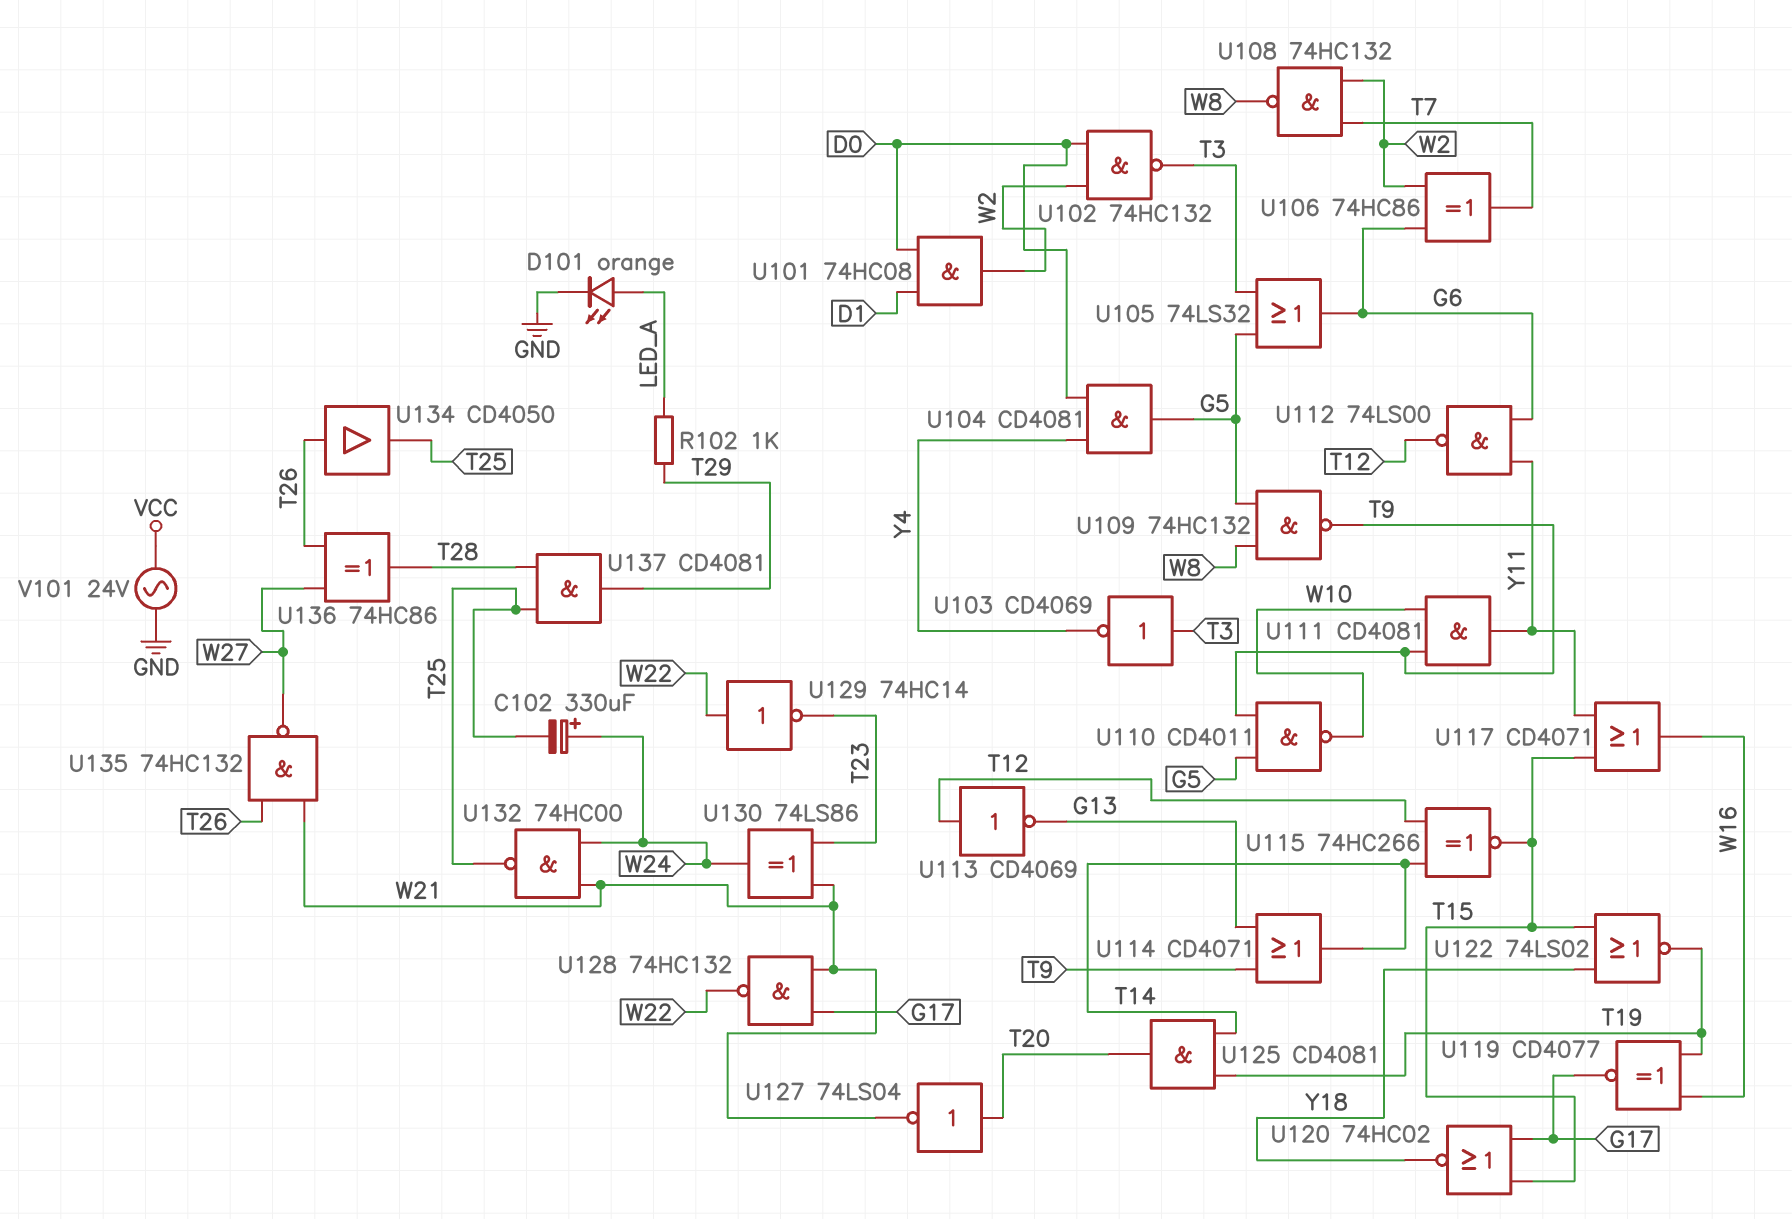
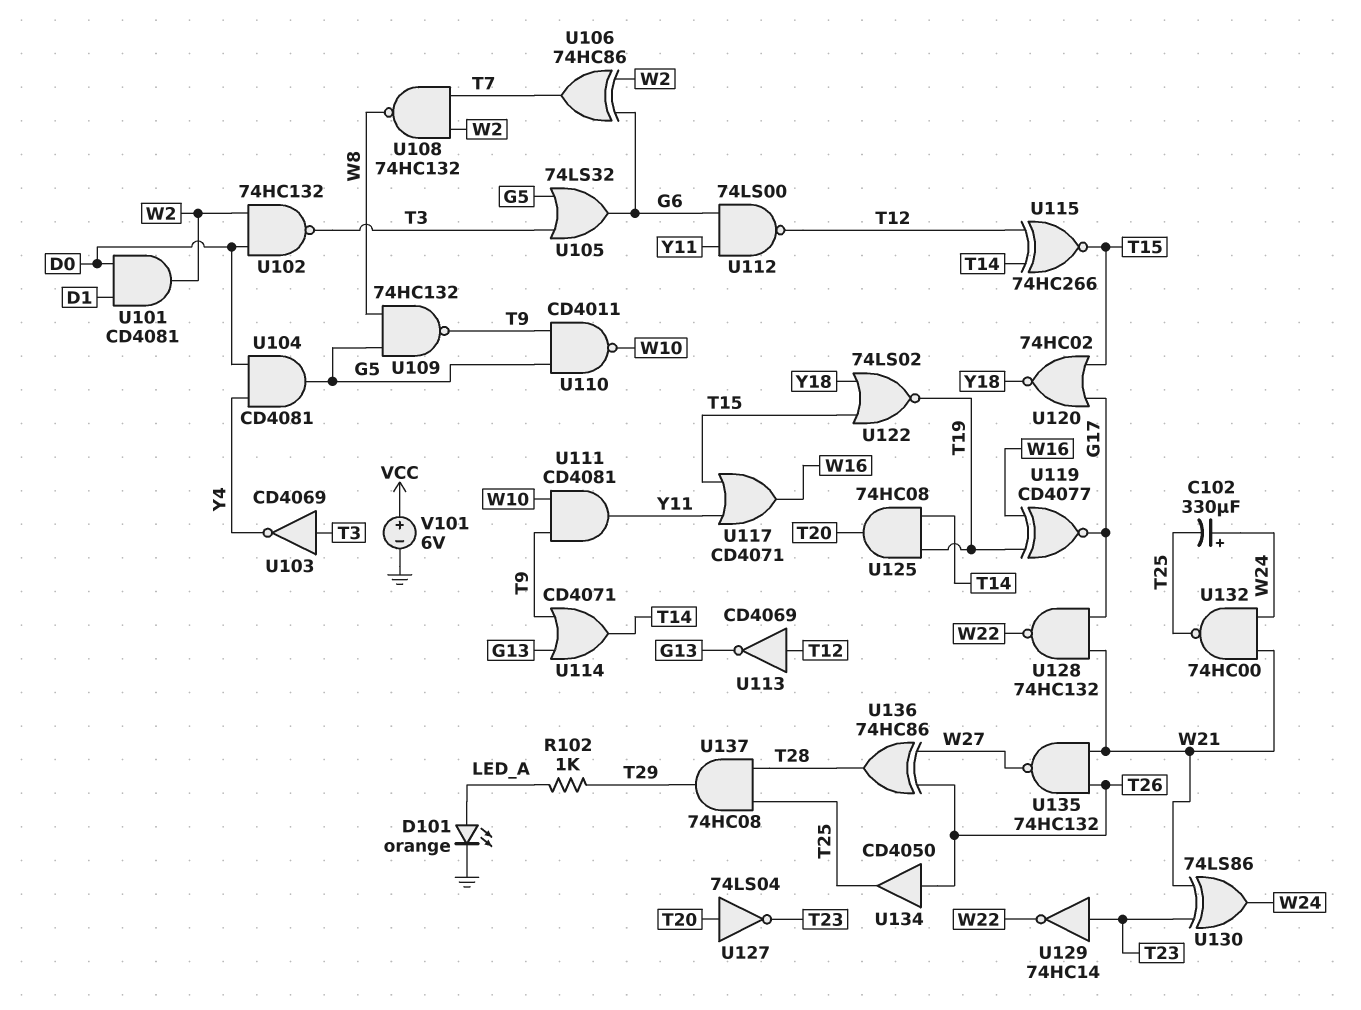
U101: AND 74HC08 (in D0, in D1, out W2) -> AND CD4081 (in D0, in D1, out W2)
U125: AND CD4081 (in T14, in T19, out T20) -> AND 74HC08 (in T14, in T19, out T20)
U127: NOT 74LS04 (in T20, out W21) -> NOT 74LS04 (in T20, out T23)
U129: NOT 74HC14 (in W22, out T23) -> NOT 74HC14 (in T23, out W22)
U137: AND CD4081 (in T25, in T28, out T29) -> AND 74HC08 (in T25, in T28, out T29)
V101: AC 24V (GND, VCC) -> 6V (plus VCC, minus GND)

